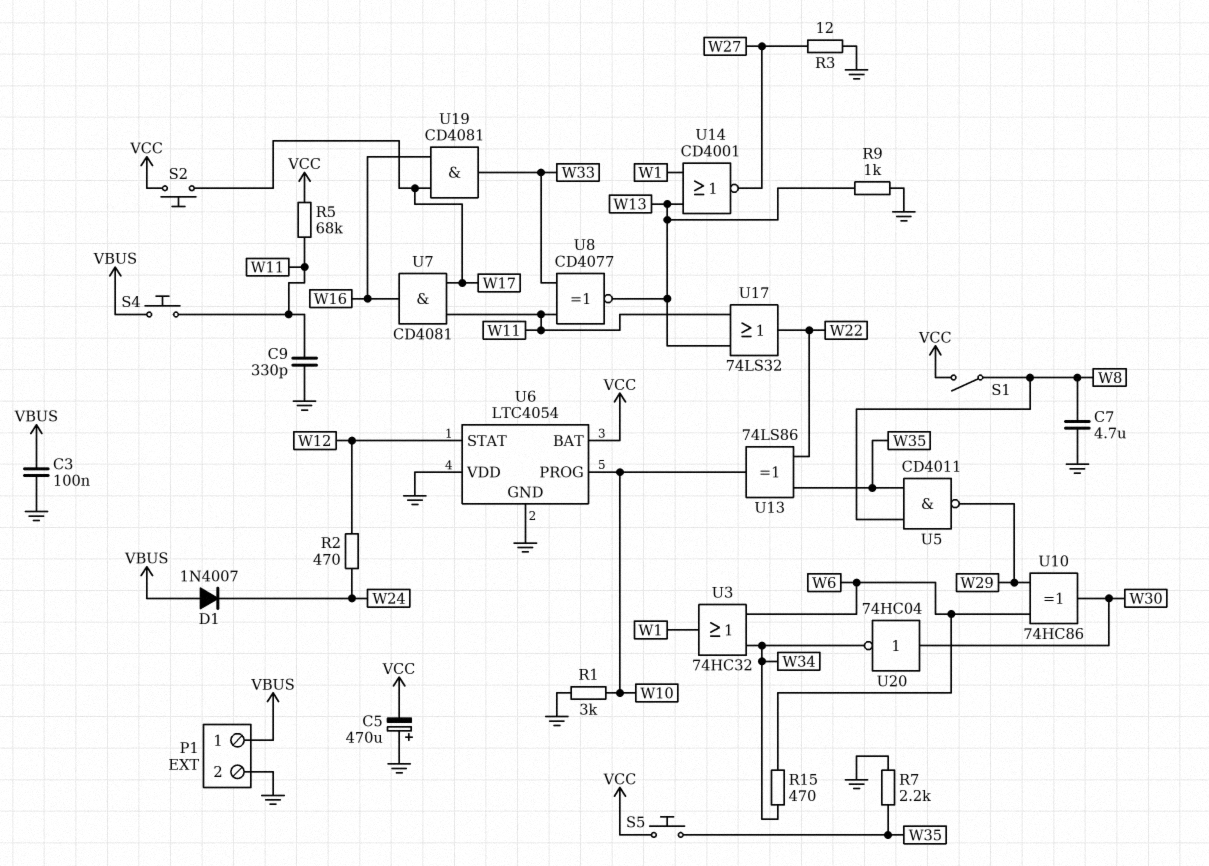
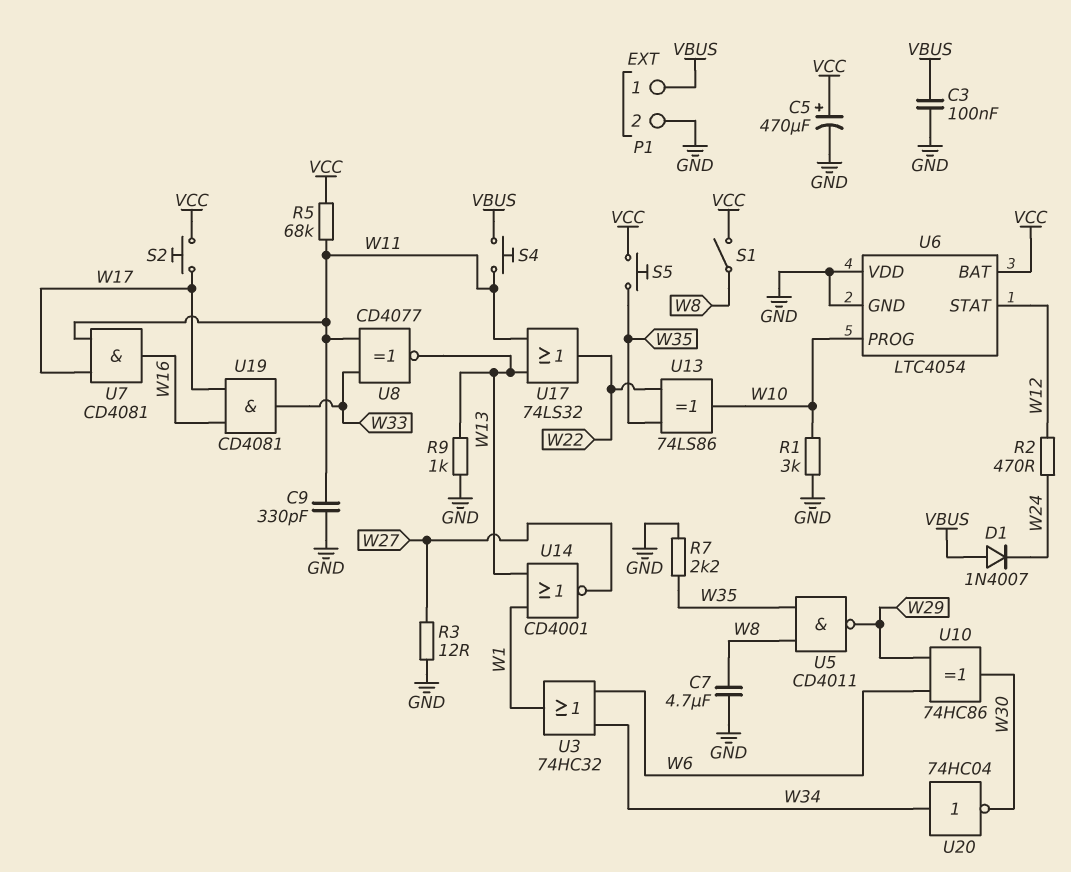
C5: 470uF (plus GND, minus VCC) -> 470uF (plus VCC, minus GND)
R15: 470 (W6, W34) -> none
U20: NOT 74HC04 (in W30, out W34) -> NOT 74HC04 (in W34, out W30)

